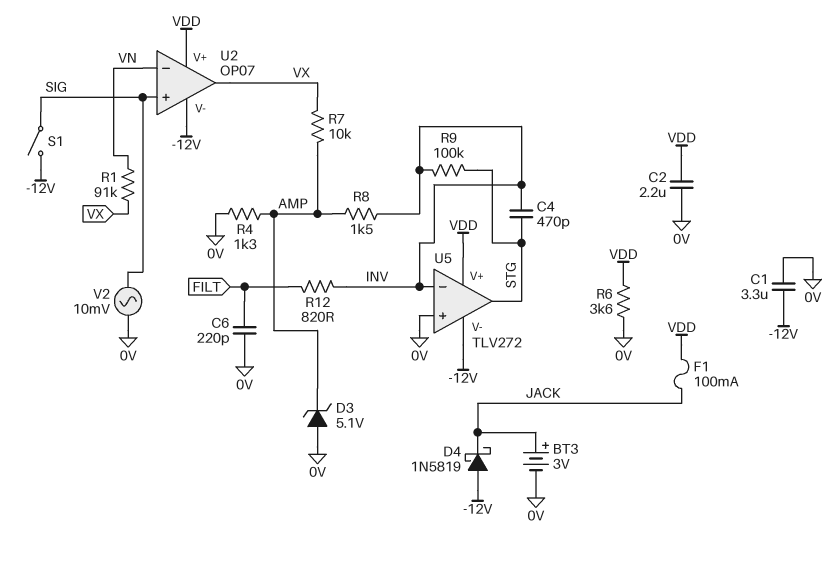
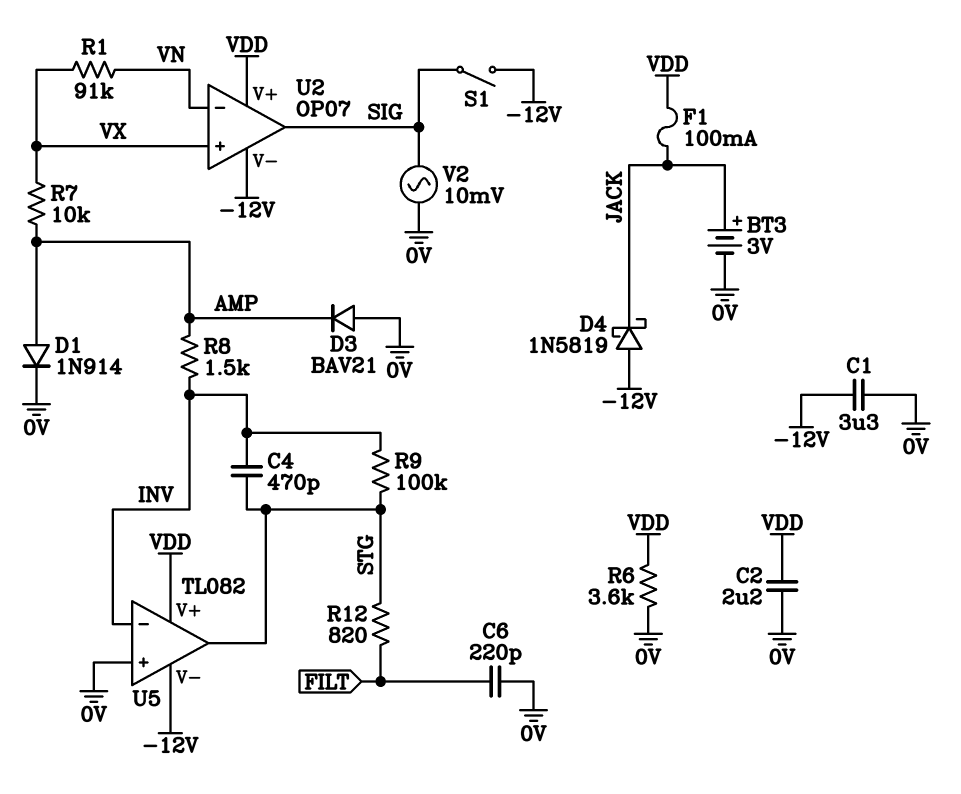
D1: none -> diode 1N914 (A AMP, K 0V)
D3: zener 5.1V (A 0V, K AMP) -> diode BAV21 (A 0V, K AMP)
R4: 1.3k (0V, AMP) -> none
R12: 820 (FILT, INV) -> 820 (FILT, STG)
U2 pin in+: SIG -> VX
U2 pin out: VX -> SIG
U5: TLV272 -> TL082

